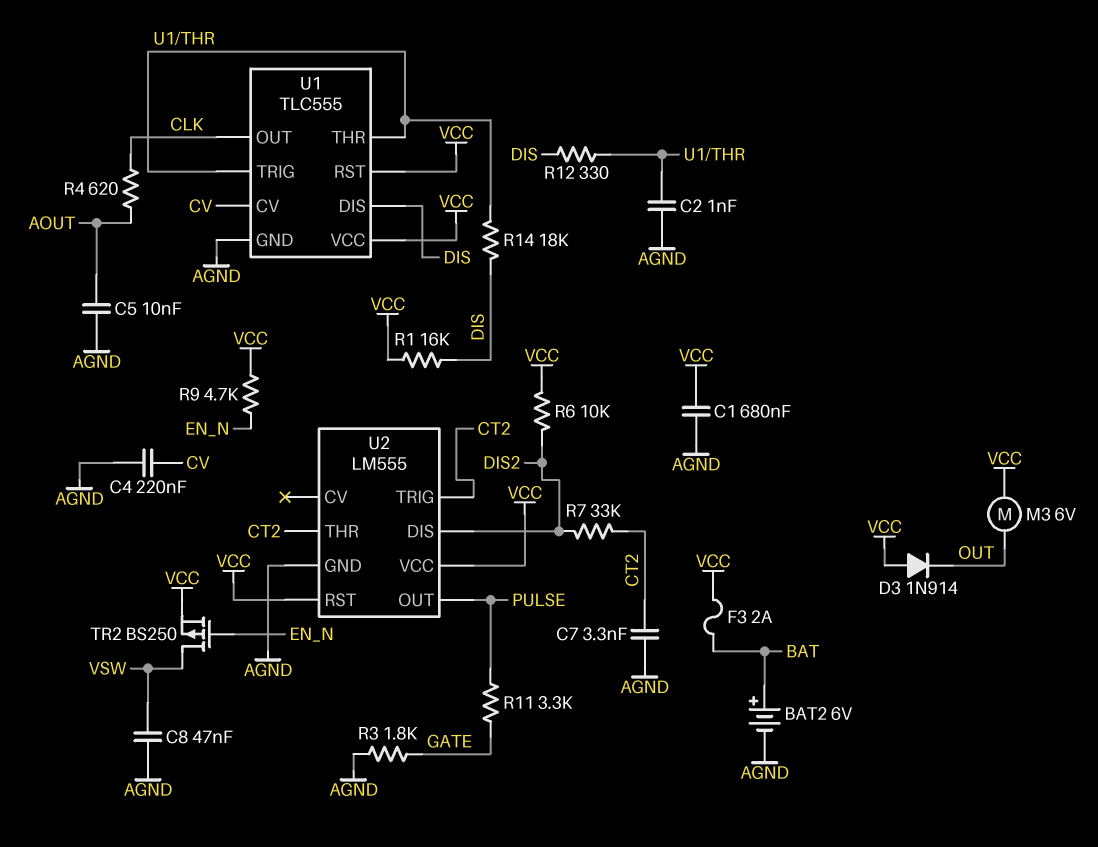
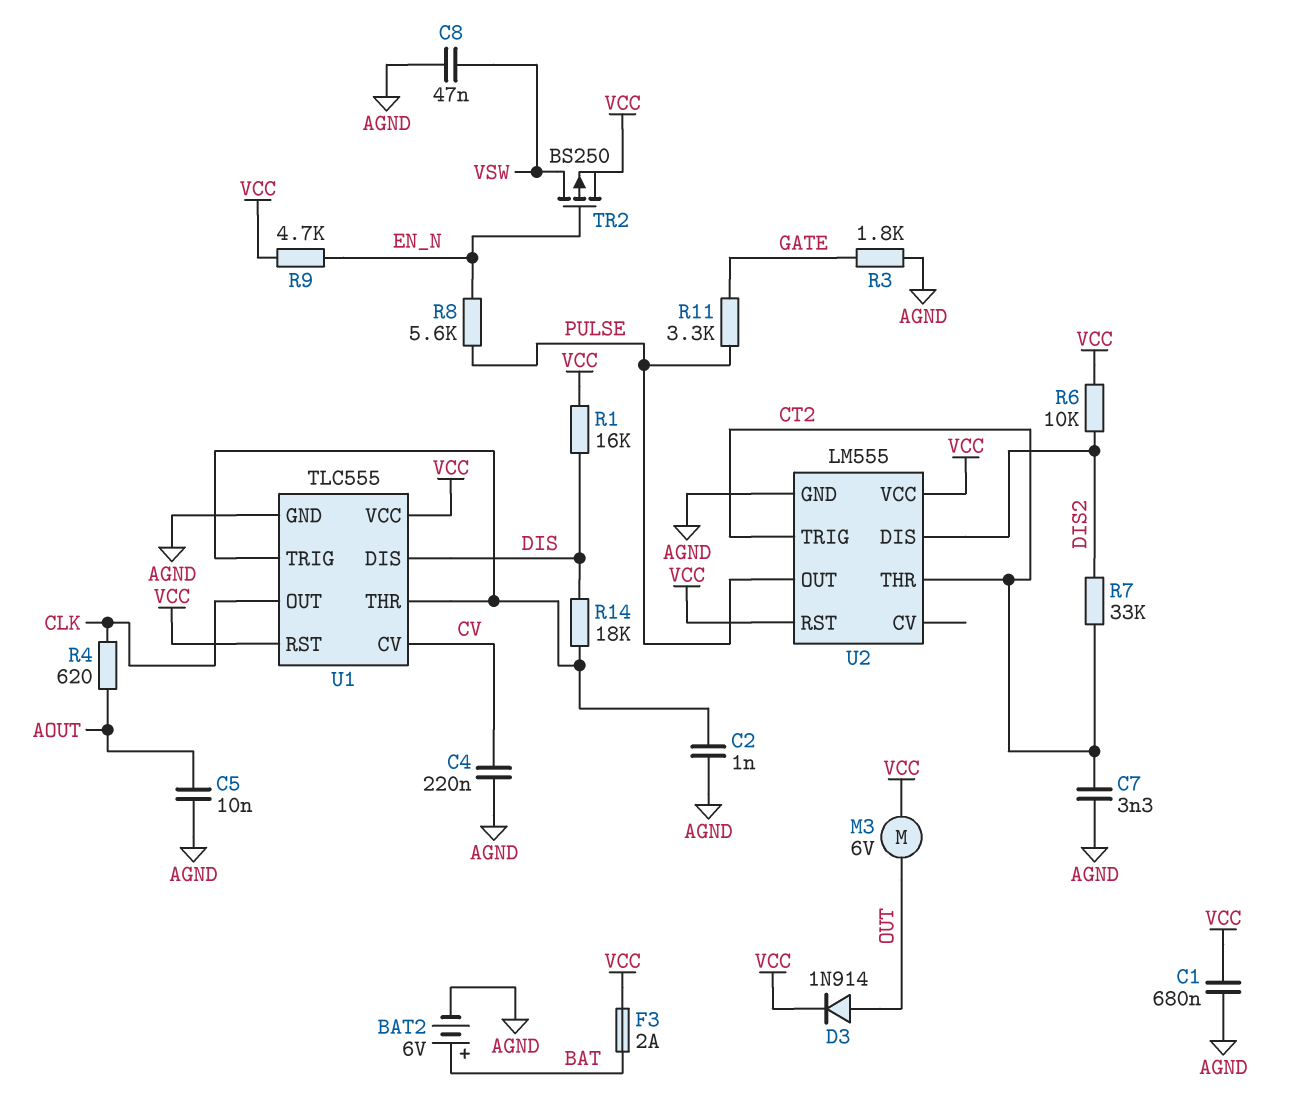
D3: diode 1N914 (A VCC, K OUT) -> diode 1N914 (A OUT, K VCC)
R8: none -> 5.6k (EN_N, PULSE)
R12: 330 (DIS, U1/THR) -> none

